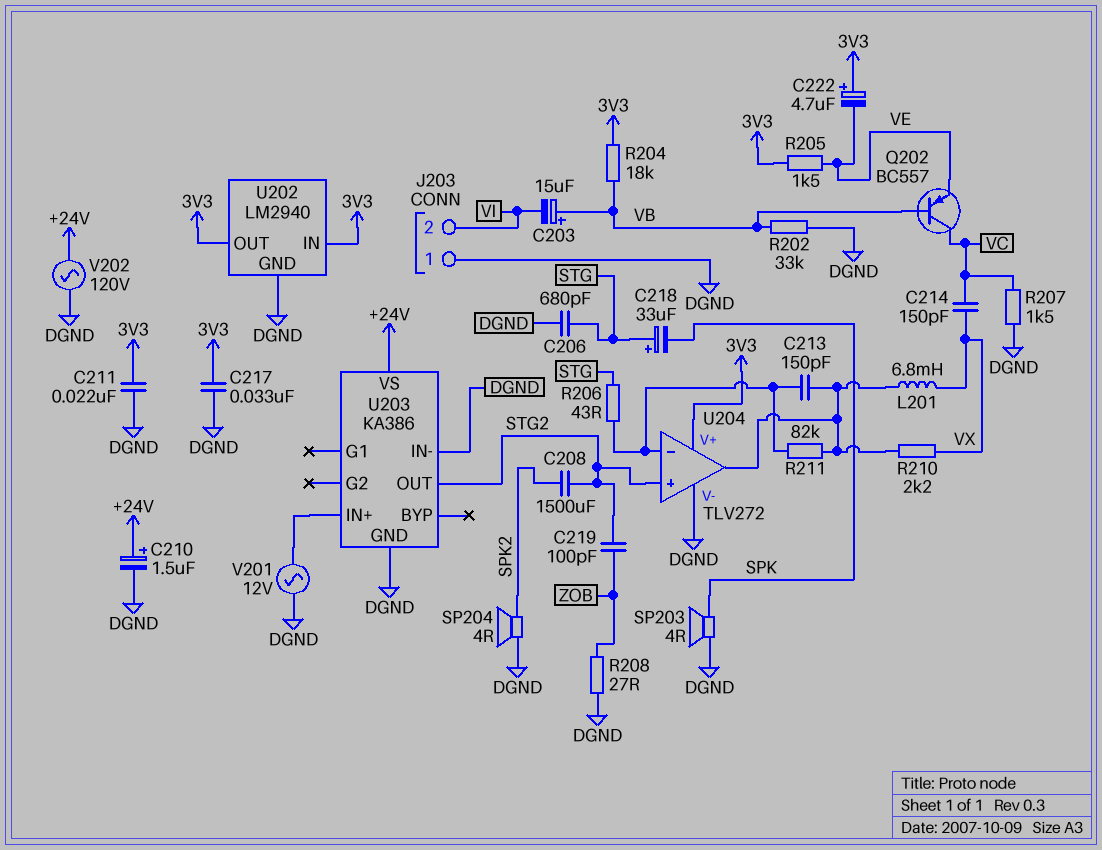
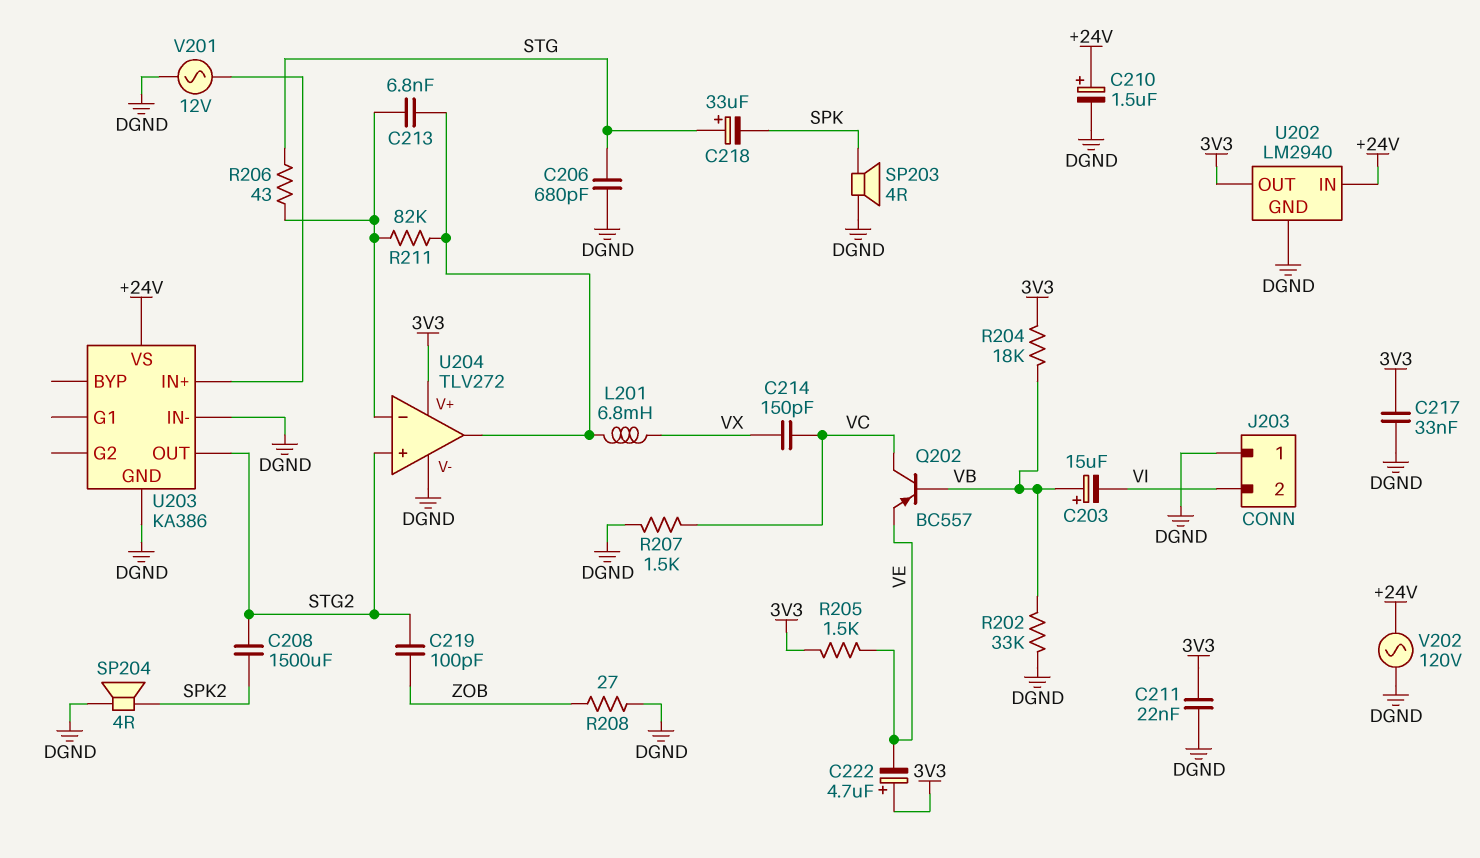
C213: 150pF (U204/in-, U204/out) -> 6.8nF (U204/in-, U204/out)
R210: 2.2k (U204/out, VX) -> none
U202 pin IN: 3V3 -> +24V

